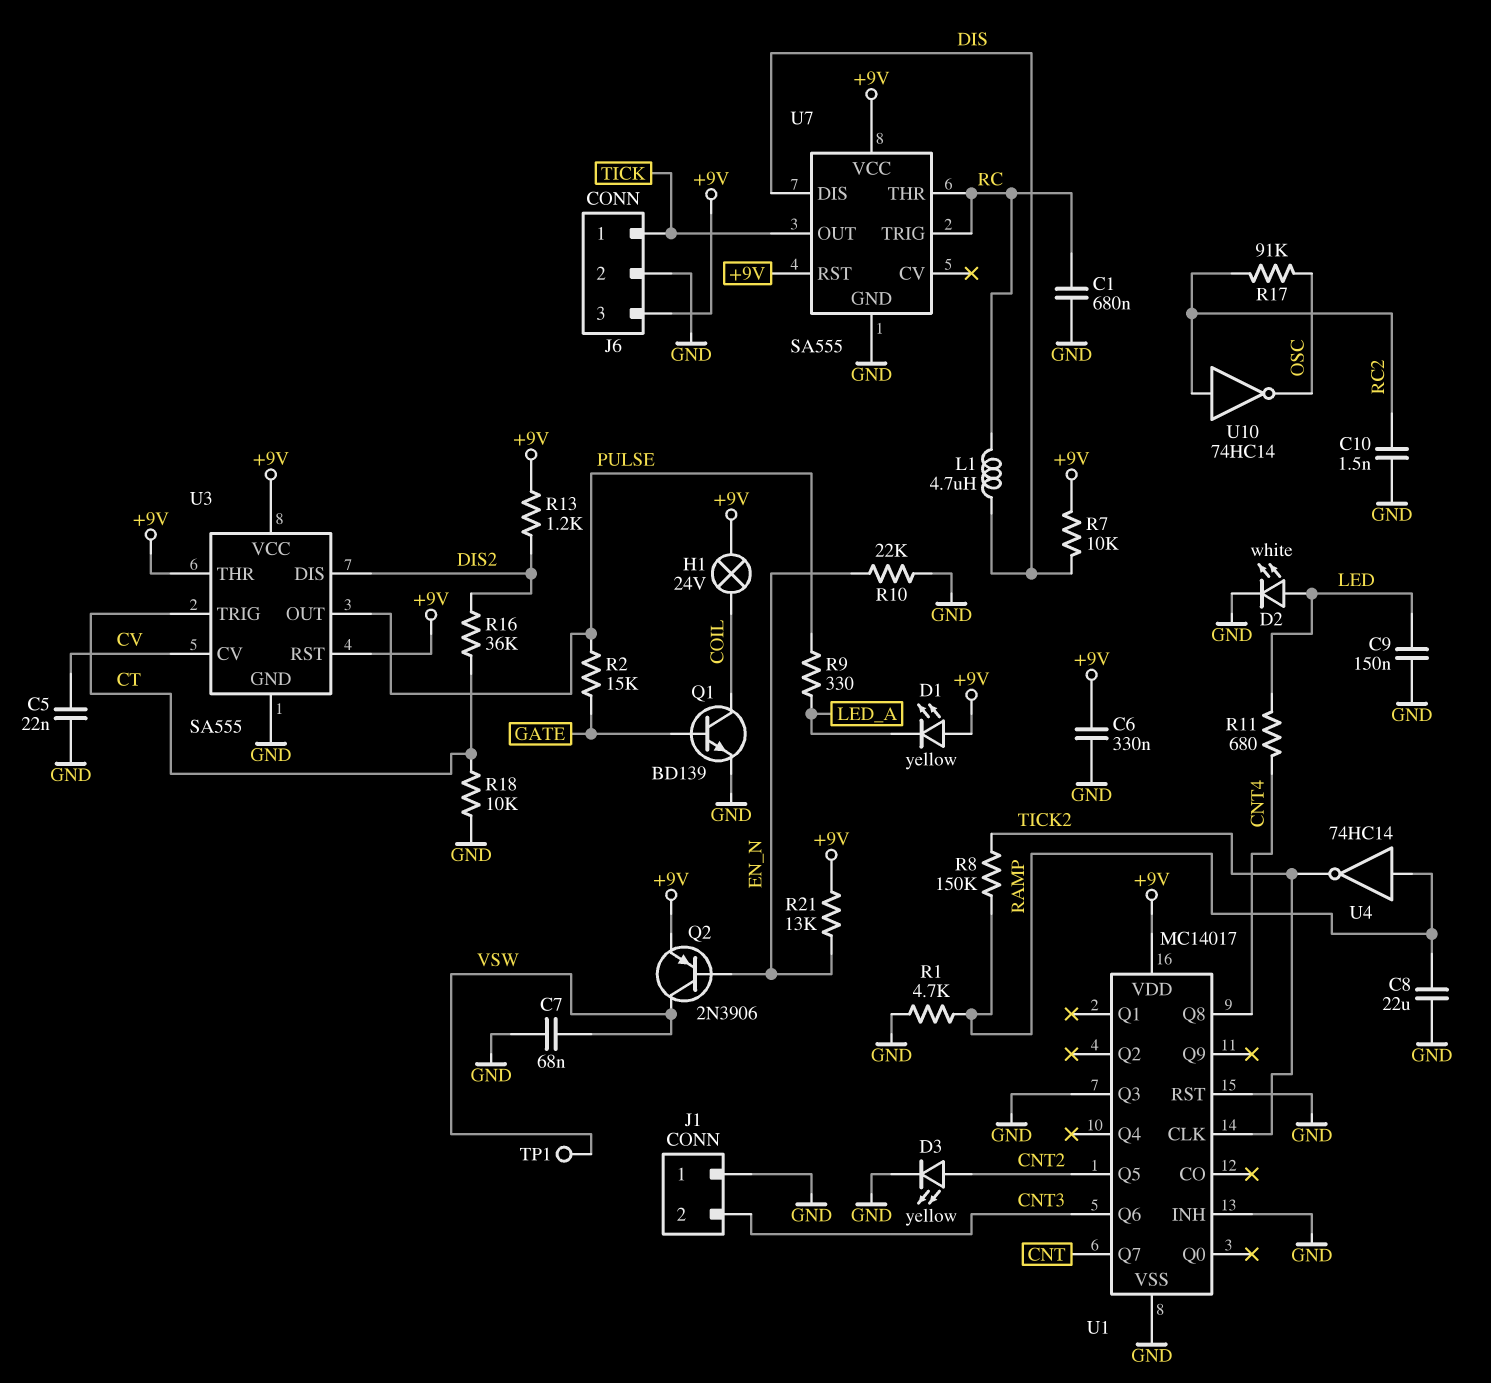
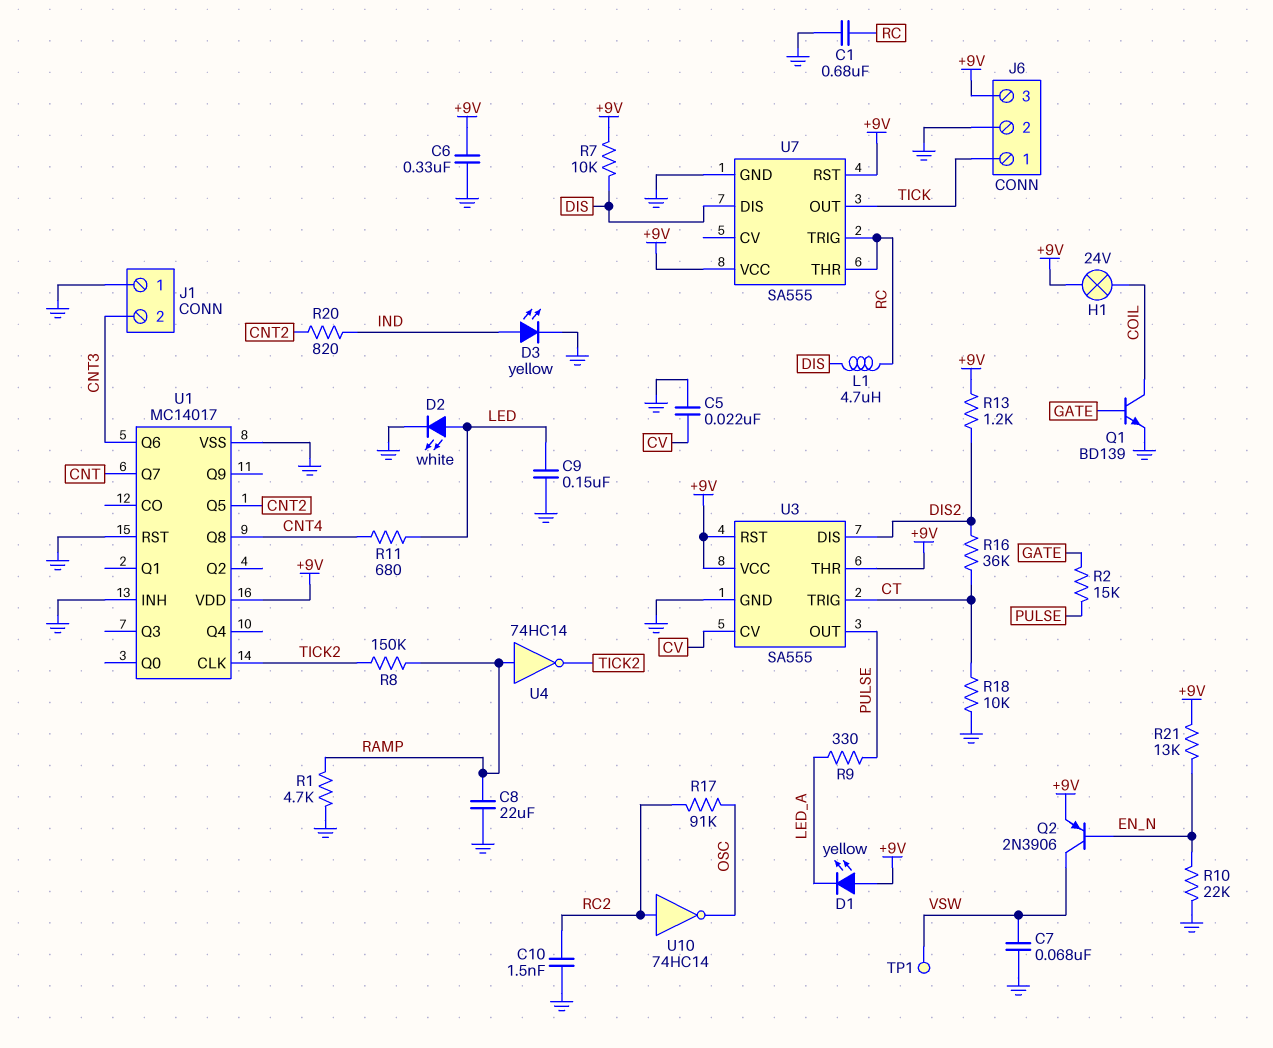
D3: LED yellow (A CNT2, K GND) -> LED yellow (A IND, K GND)
R20: none -> 820 (CNT2, IND)
U1 pin Q3: GND -> none

